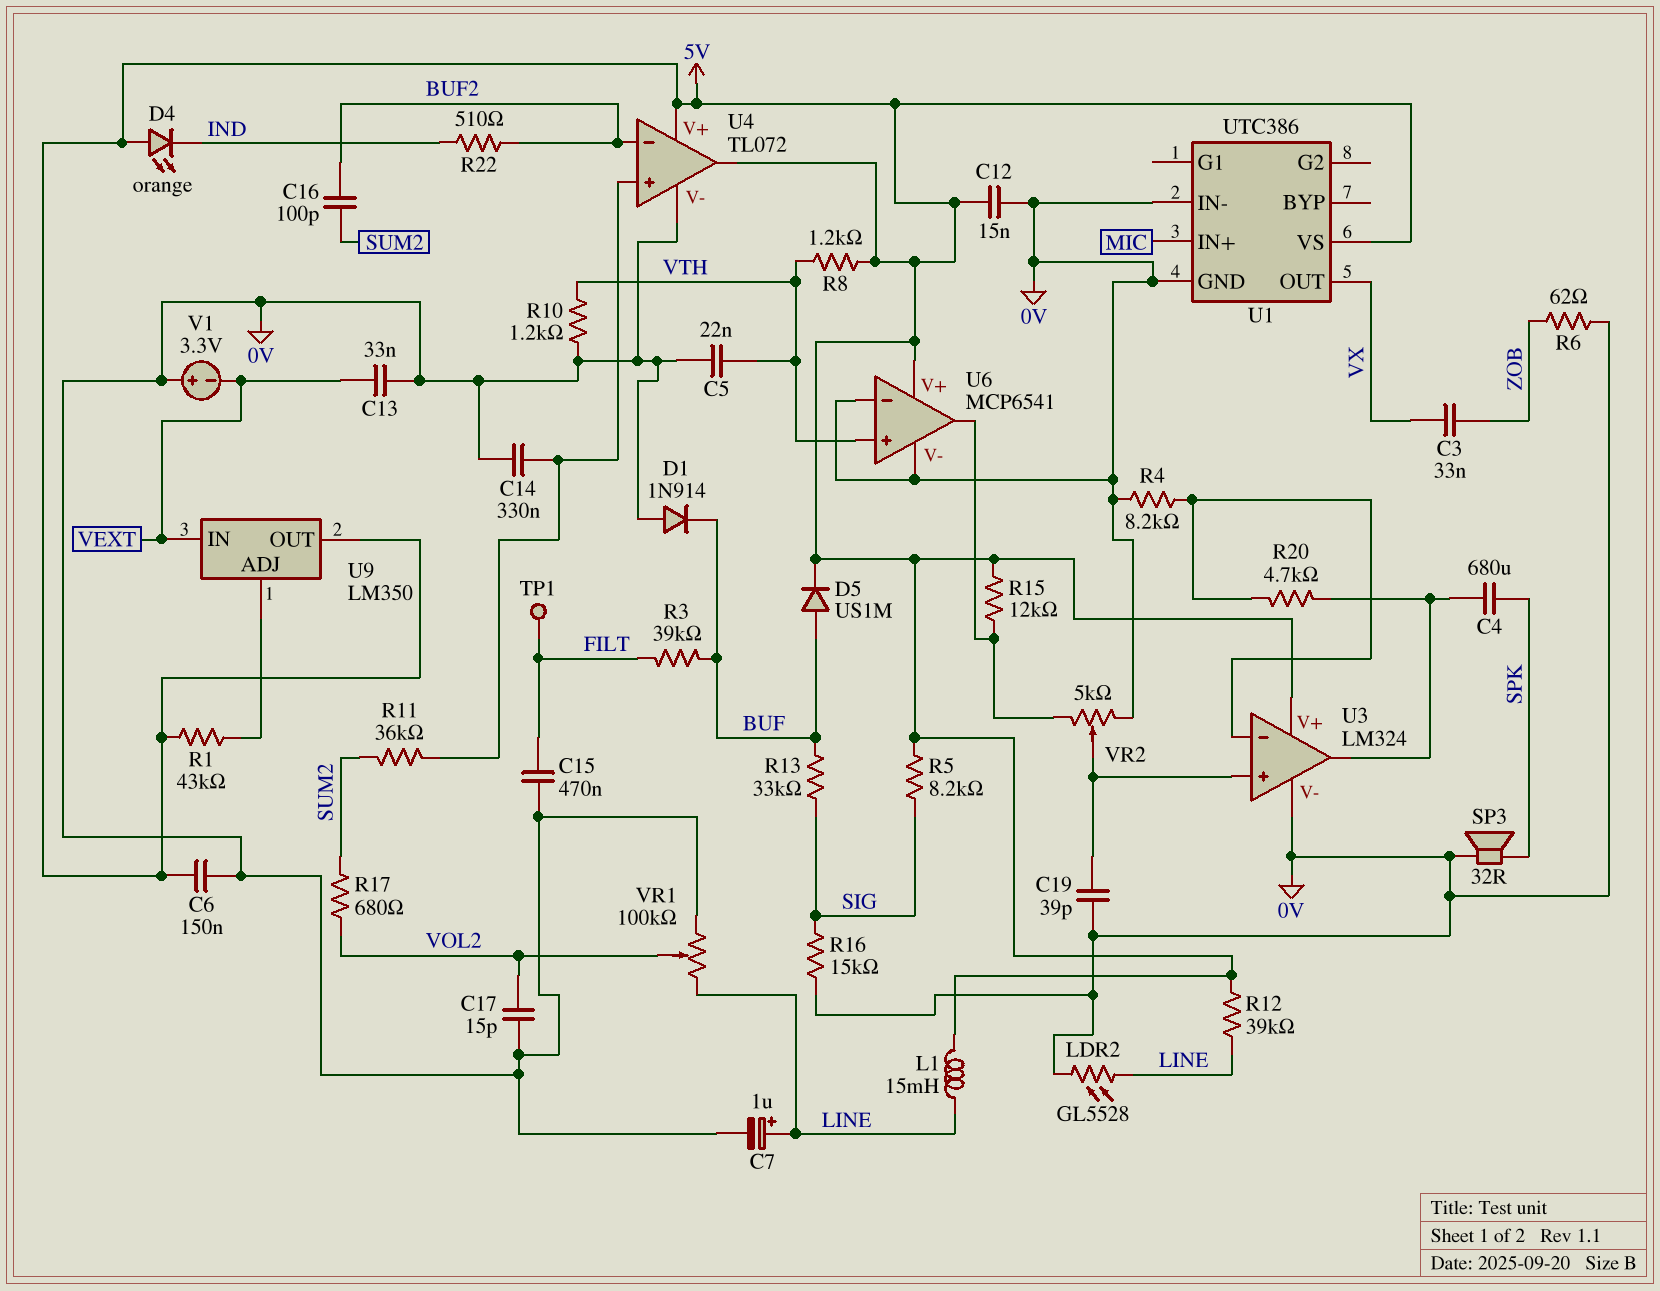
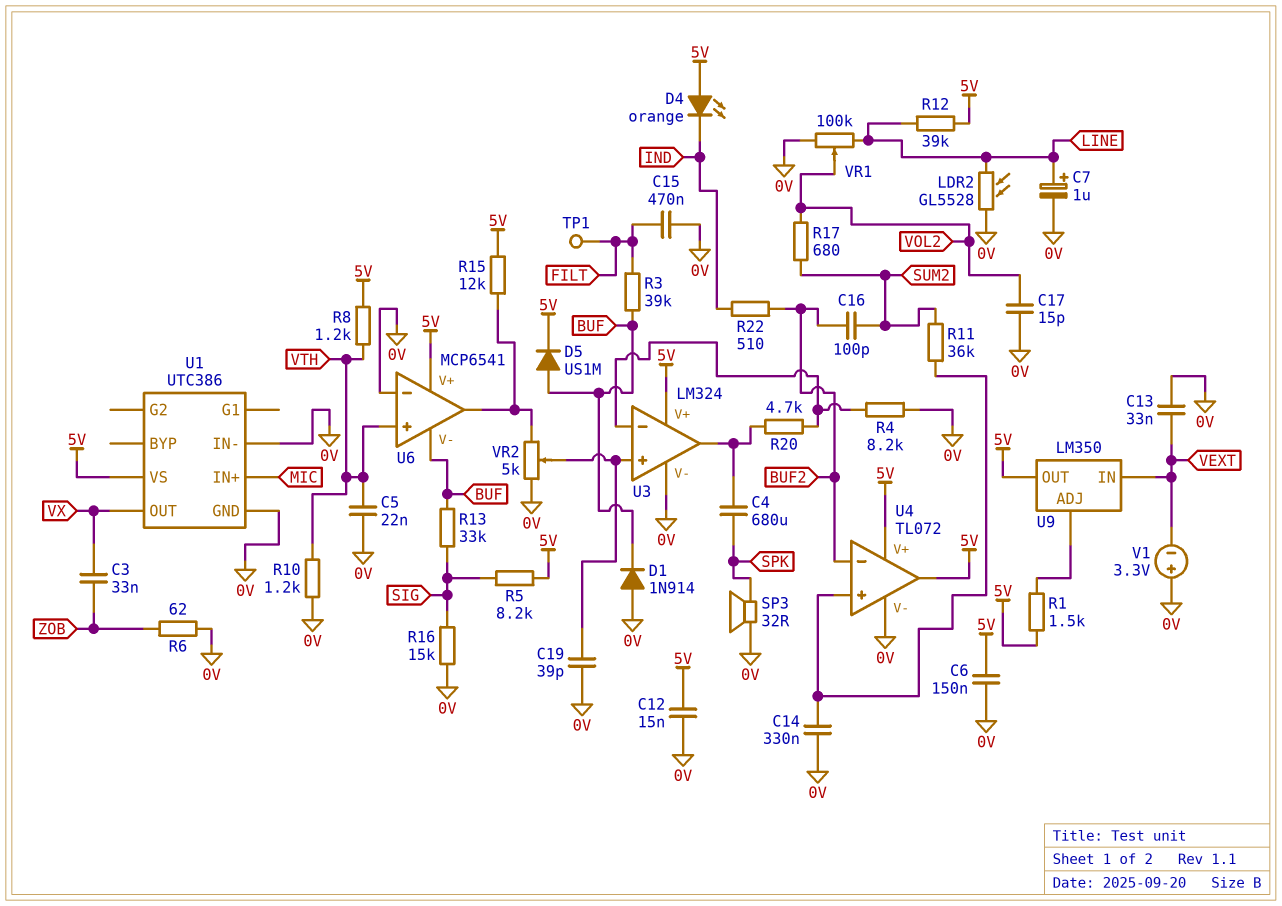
L1: 15mH (5V, LINE) -> none
R1: 43k (5V, U9/ADJ) -> 1.5k (5V, U9/ADJ)
U6 pin V-: 0V -> BUF

